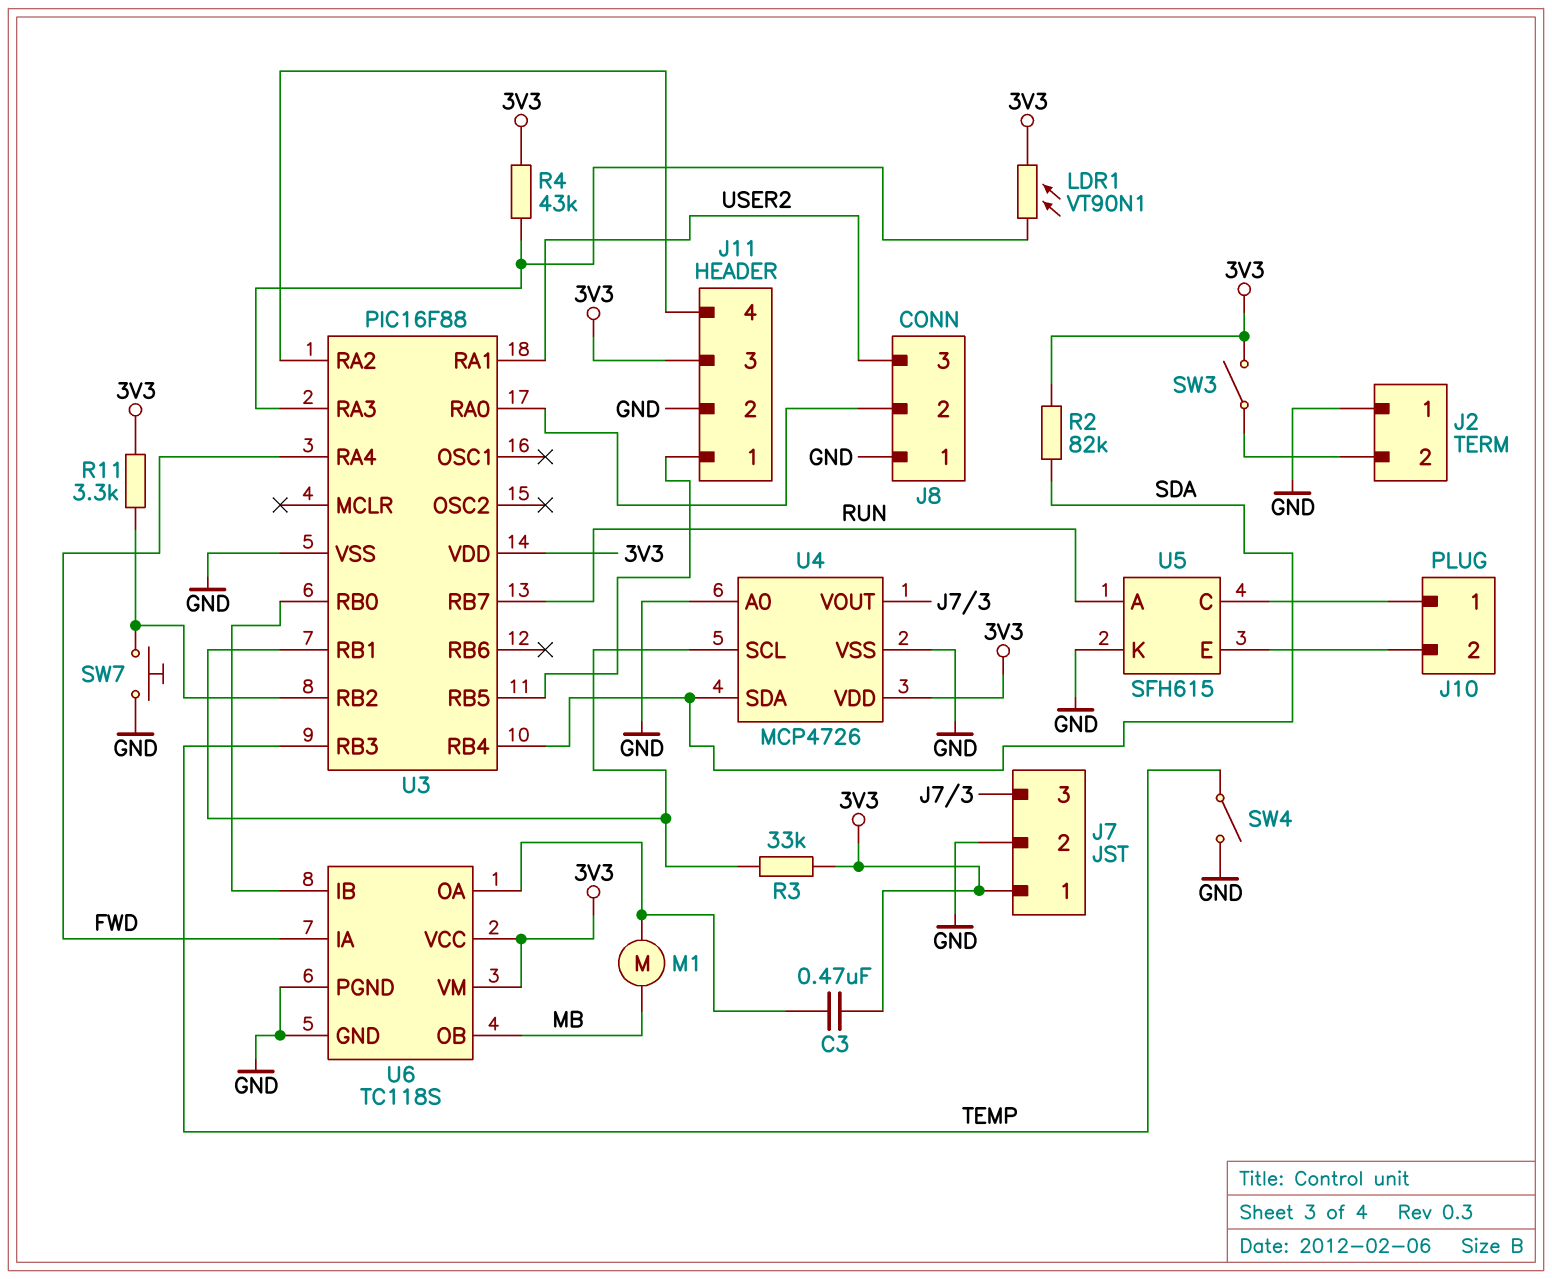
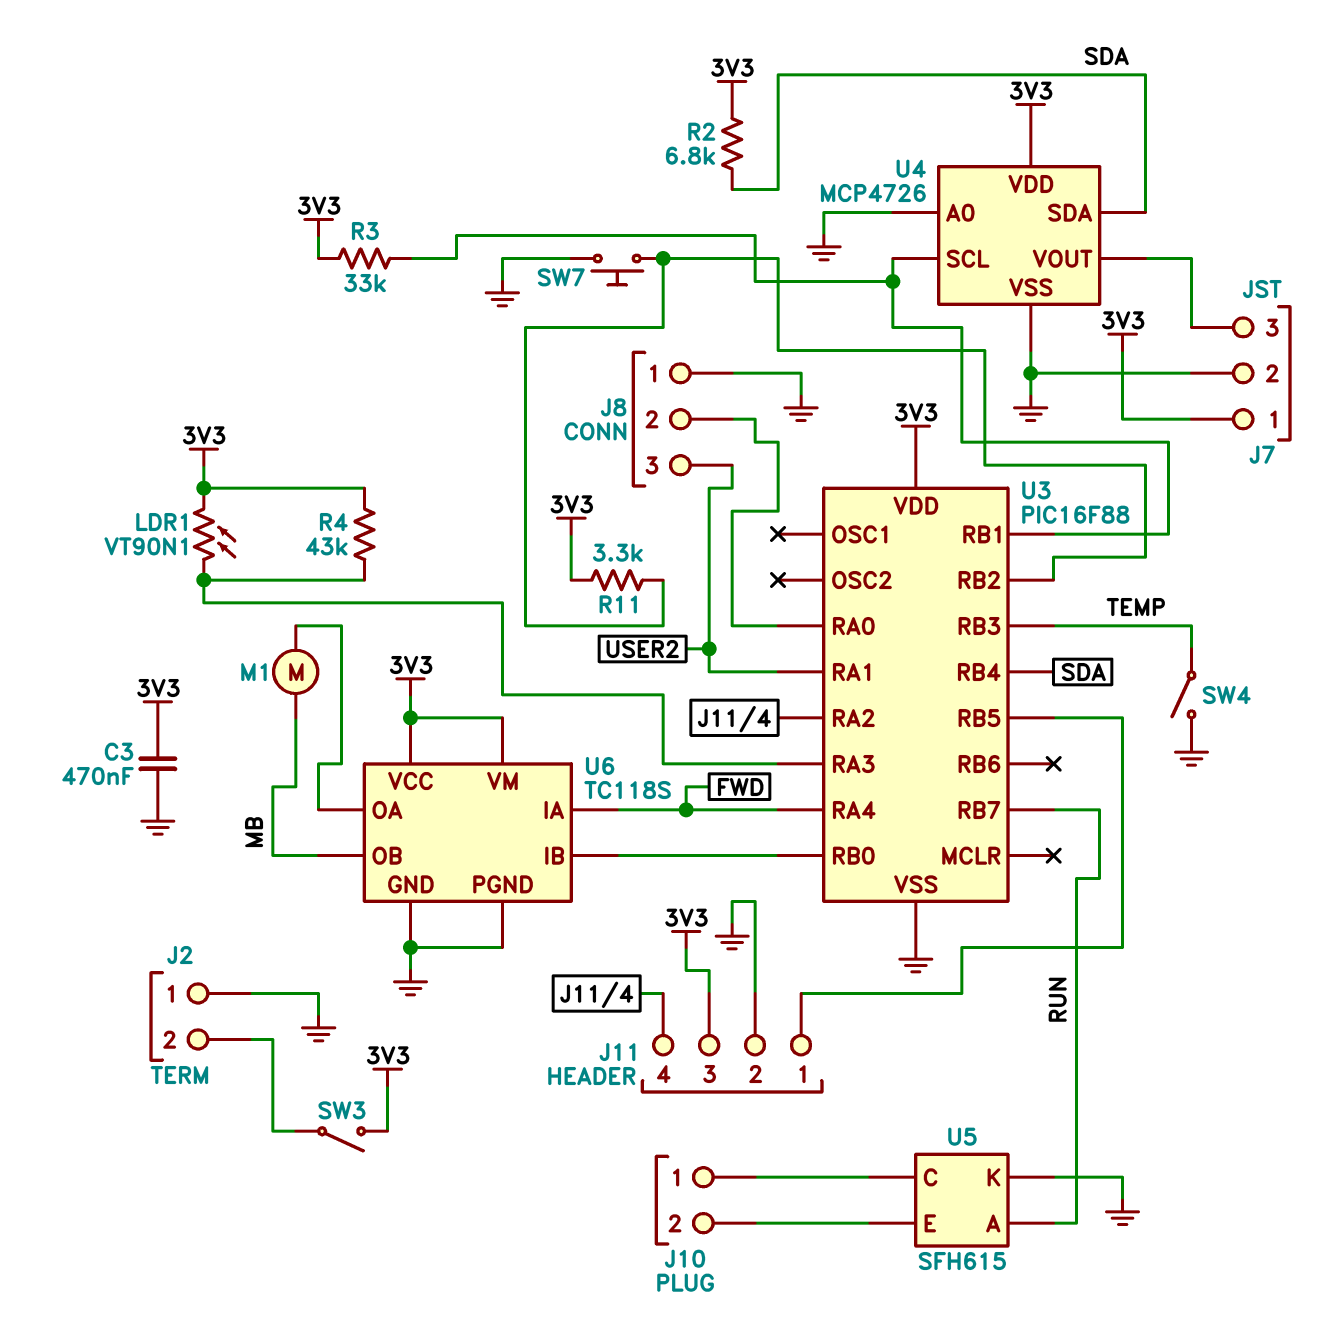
C3: 470nF (3V3, U6/OA) -> 470nF (3V3, GND)
R2: 82k (3V3, SDA) -> 6.8k (3V3, SDA)

